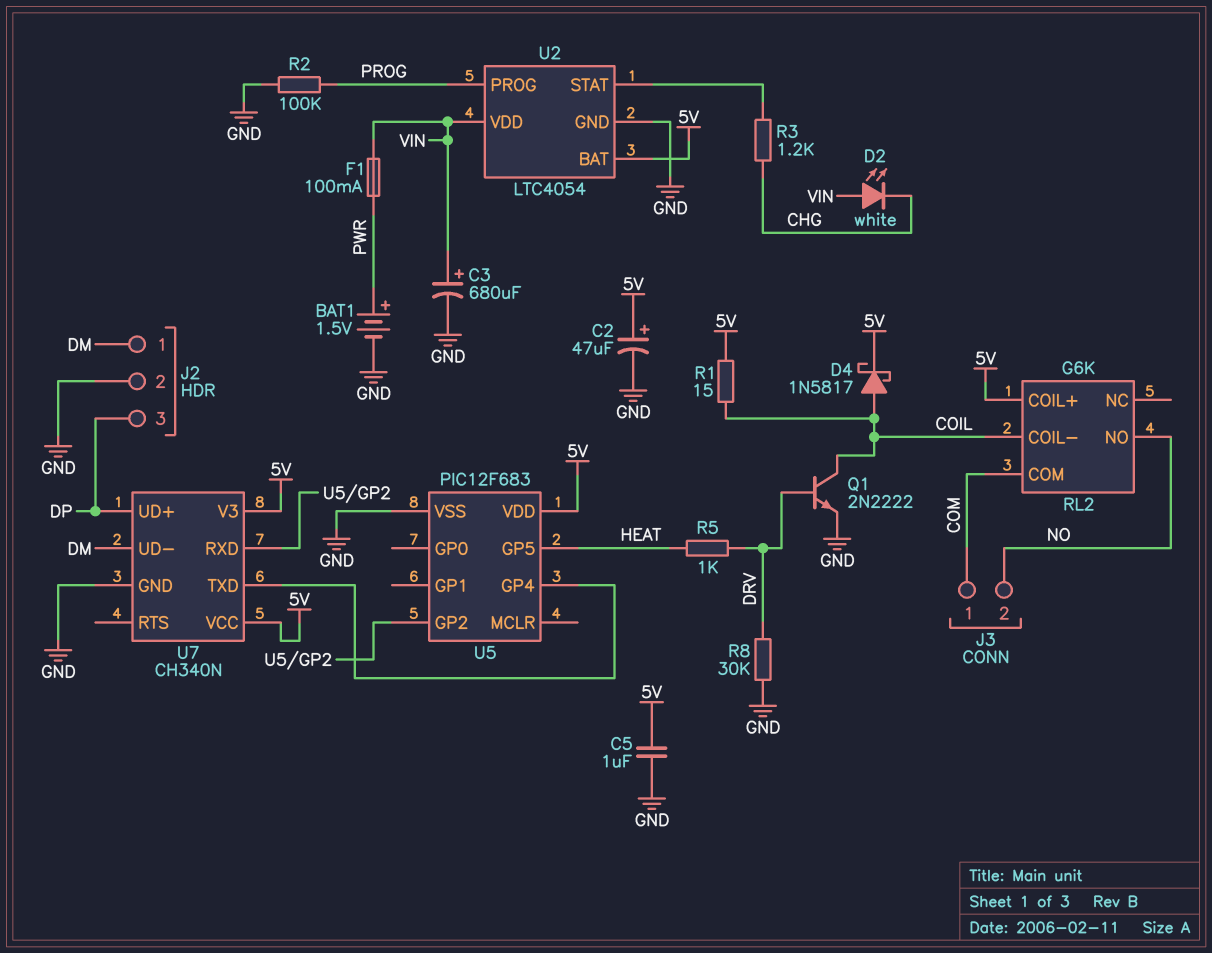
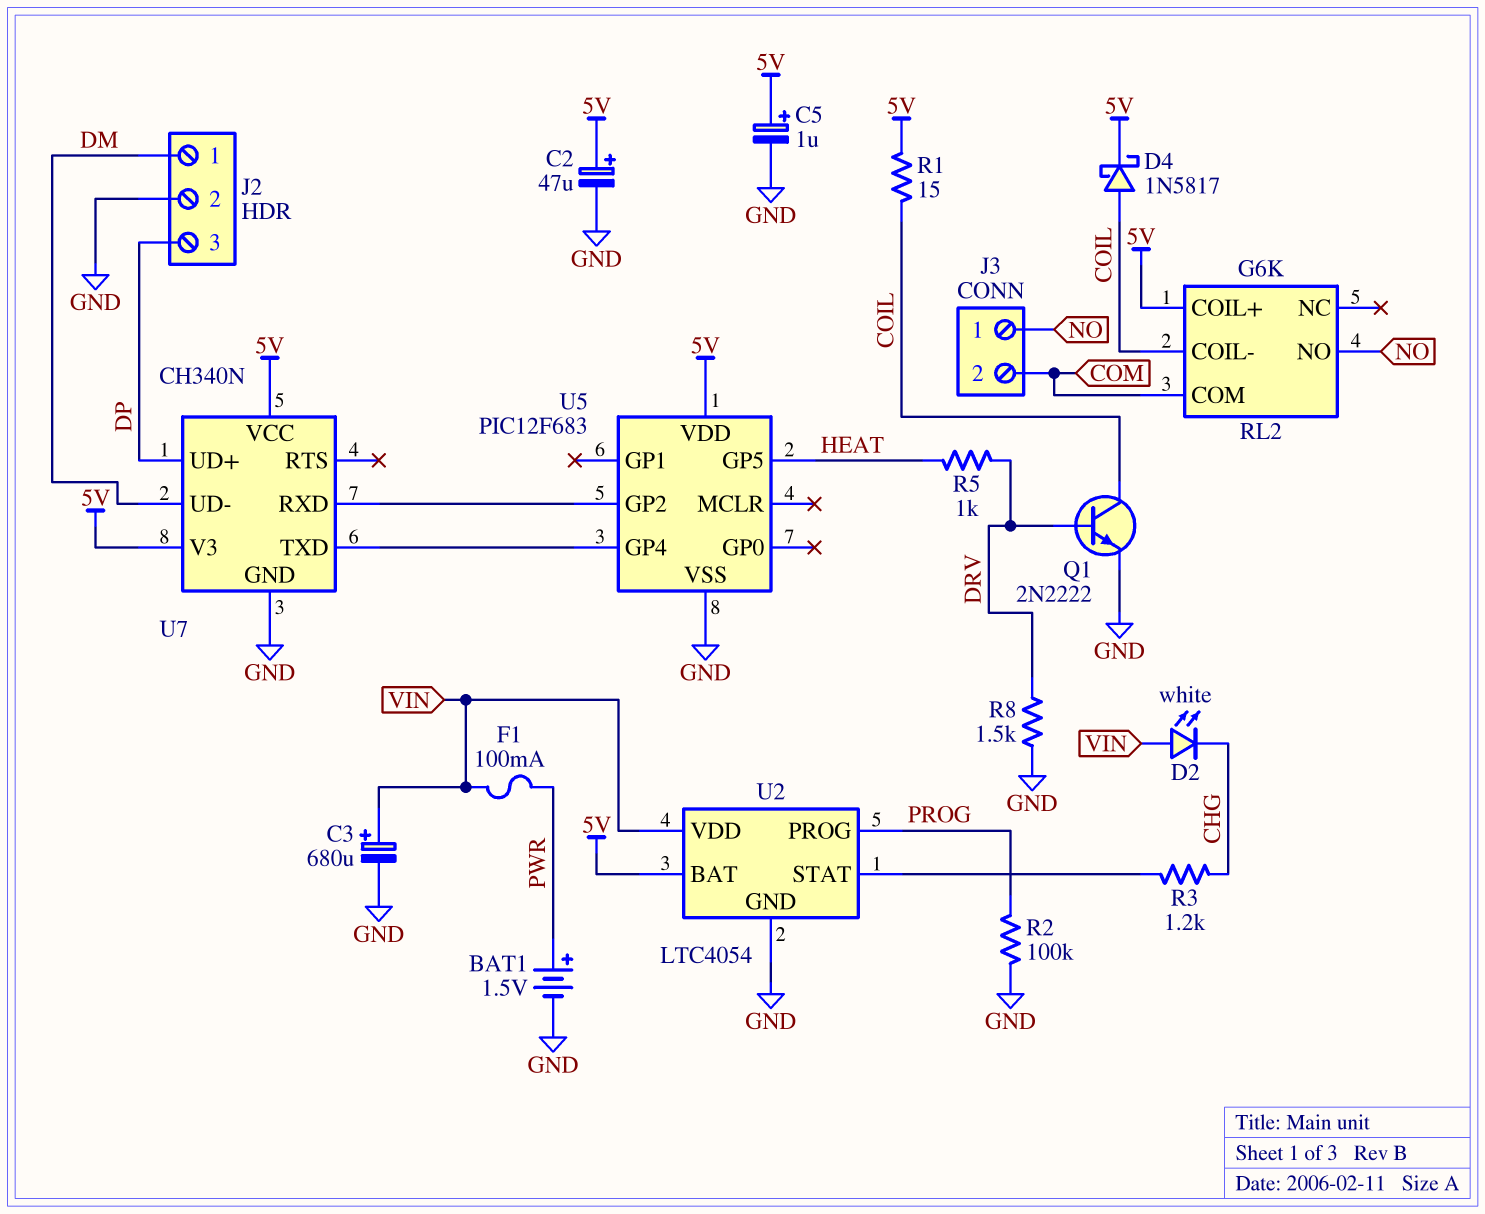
C5: 1uF (5V, GND) -> 1uF (plus 5V, minus GND)
J3 pin 1: COM -> NO
J3 pin 2: NO -> COM
R8: 30k (DRV, GND) -> 1.5k (DRV, GND)

